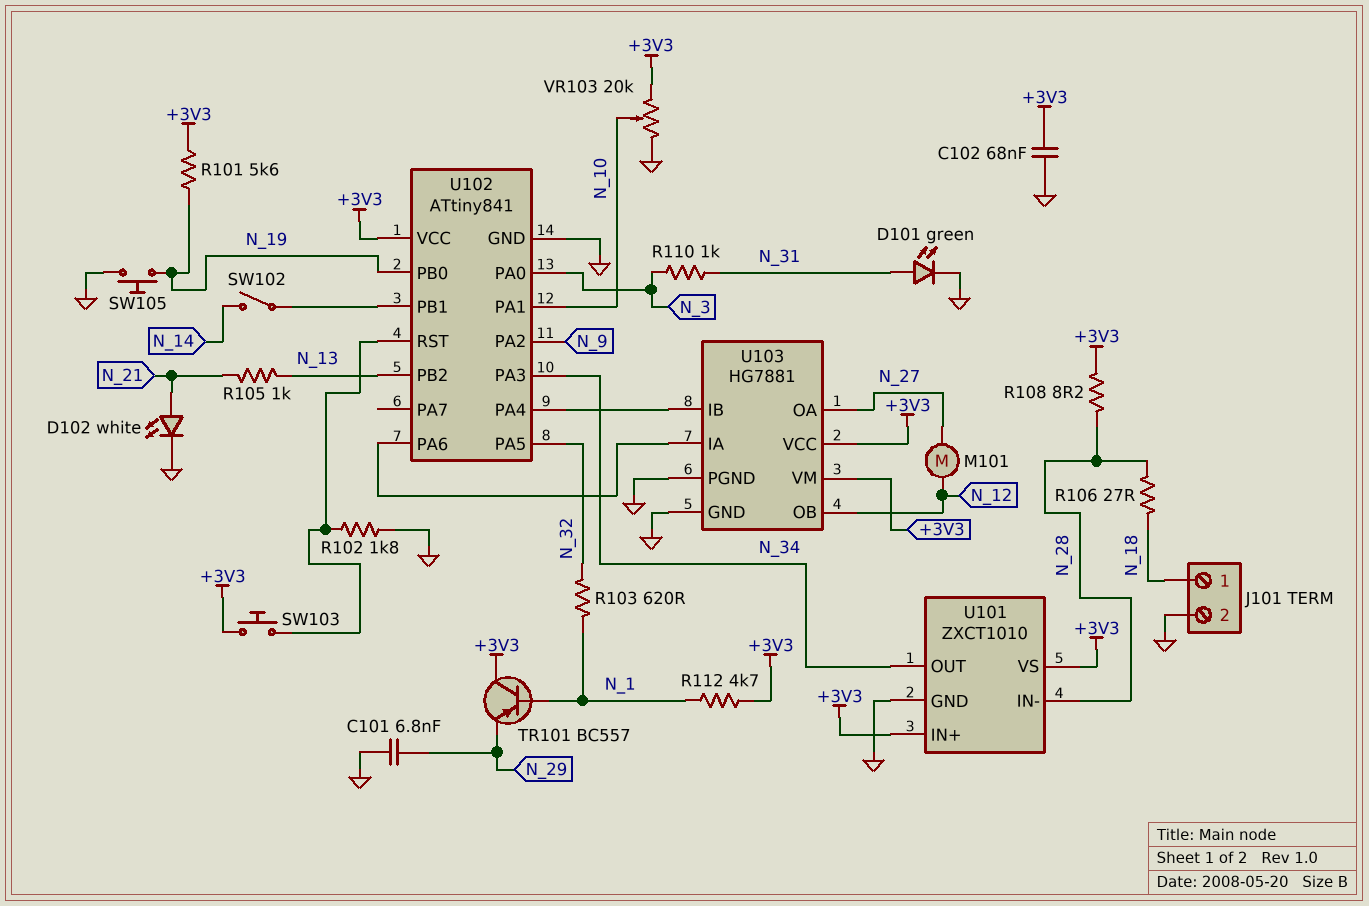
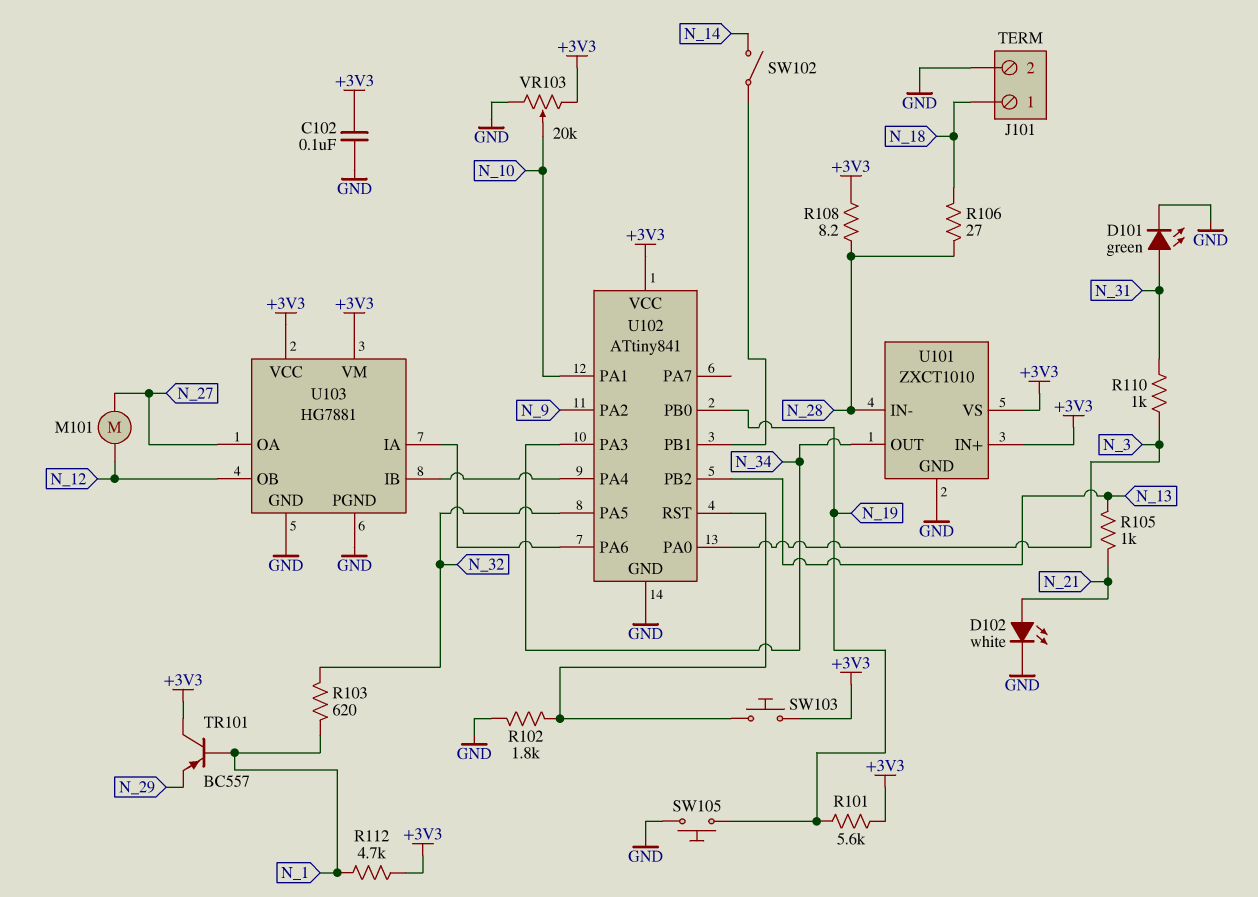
C101: 6.8nF (GND, N_29) -> none
C102: 68nF (+3V3, GND) -> 100nF (+3V3, GND)

